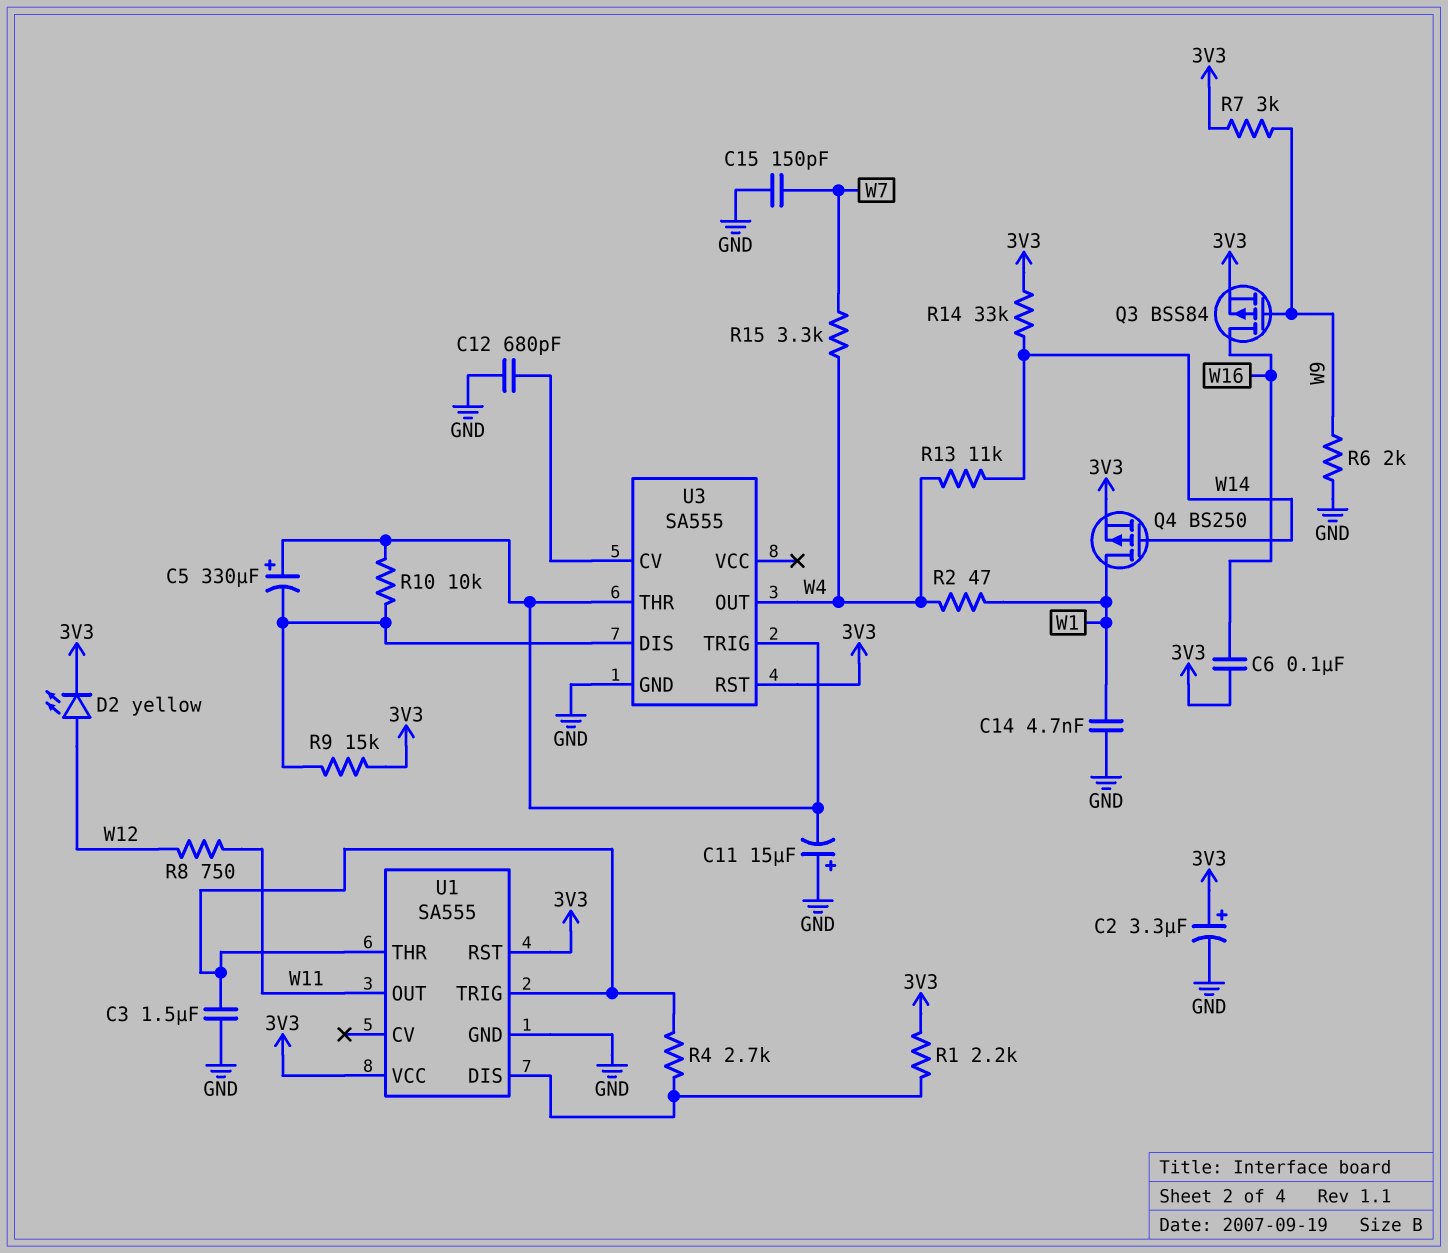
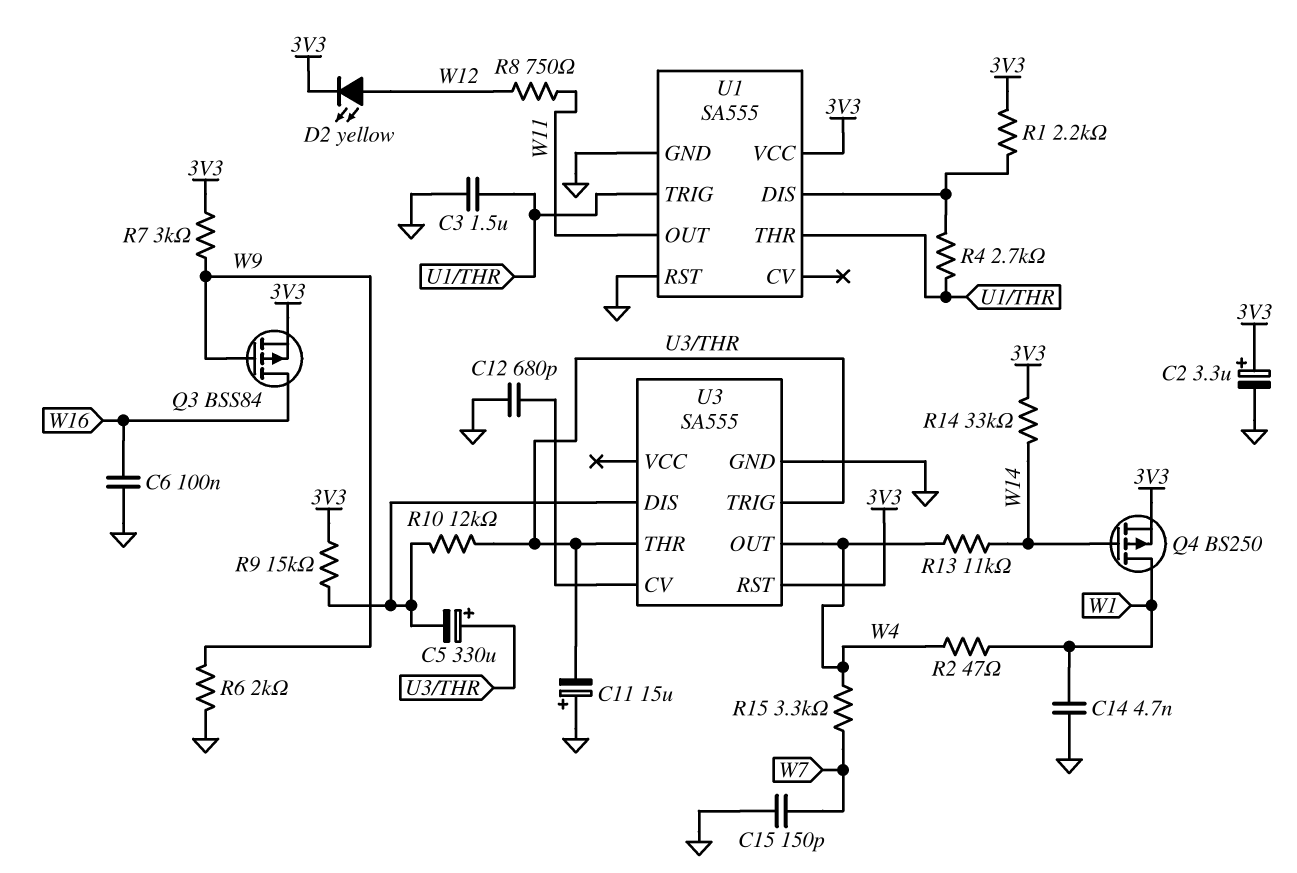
C6: 100nF (3V3, W16) -> 100nF (GND, W16)
R10: 10k (U3/DIS, U3/THR) -> 12k (U3/DIS, U3/THR)
U1 pin RST: 3V3 -> GND

